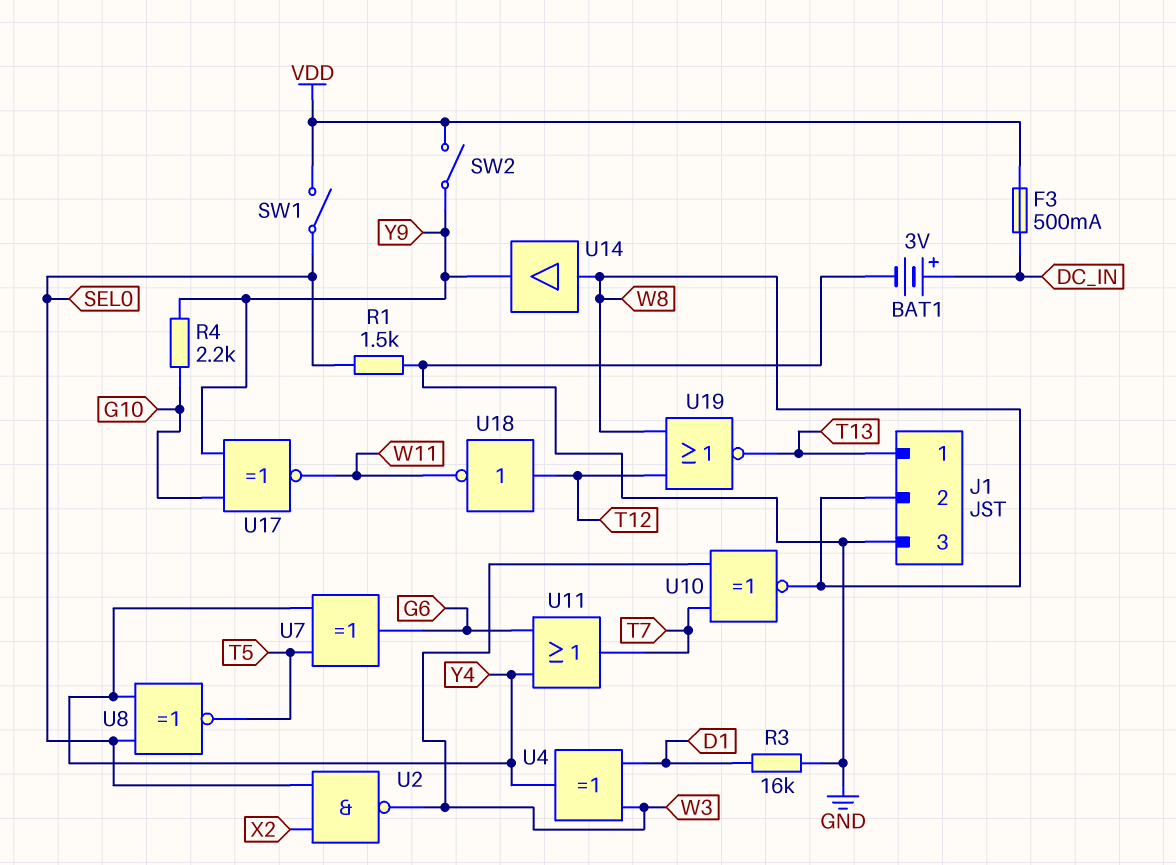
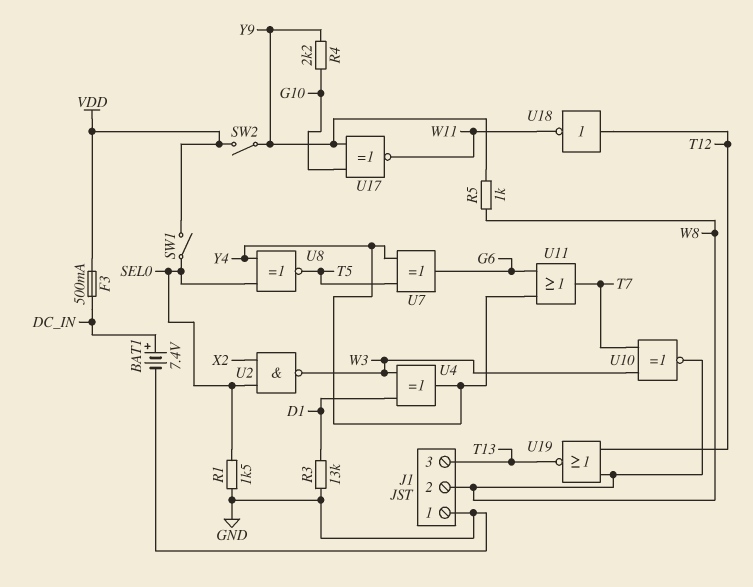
BAT1: 3V (plus DC_IN, minus GND) -> 7.4V (plus DC_IN, minus GND)
J1 pin 1: T13 -> GND
J1 pin 3: GND -> T13
R3: 16k (D1, GND) -> 13k (D1, GND)
R5: none -> 1k (W8, Y9)
U14: buffer (in W8, out Y9) -> none

